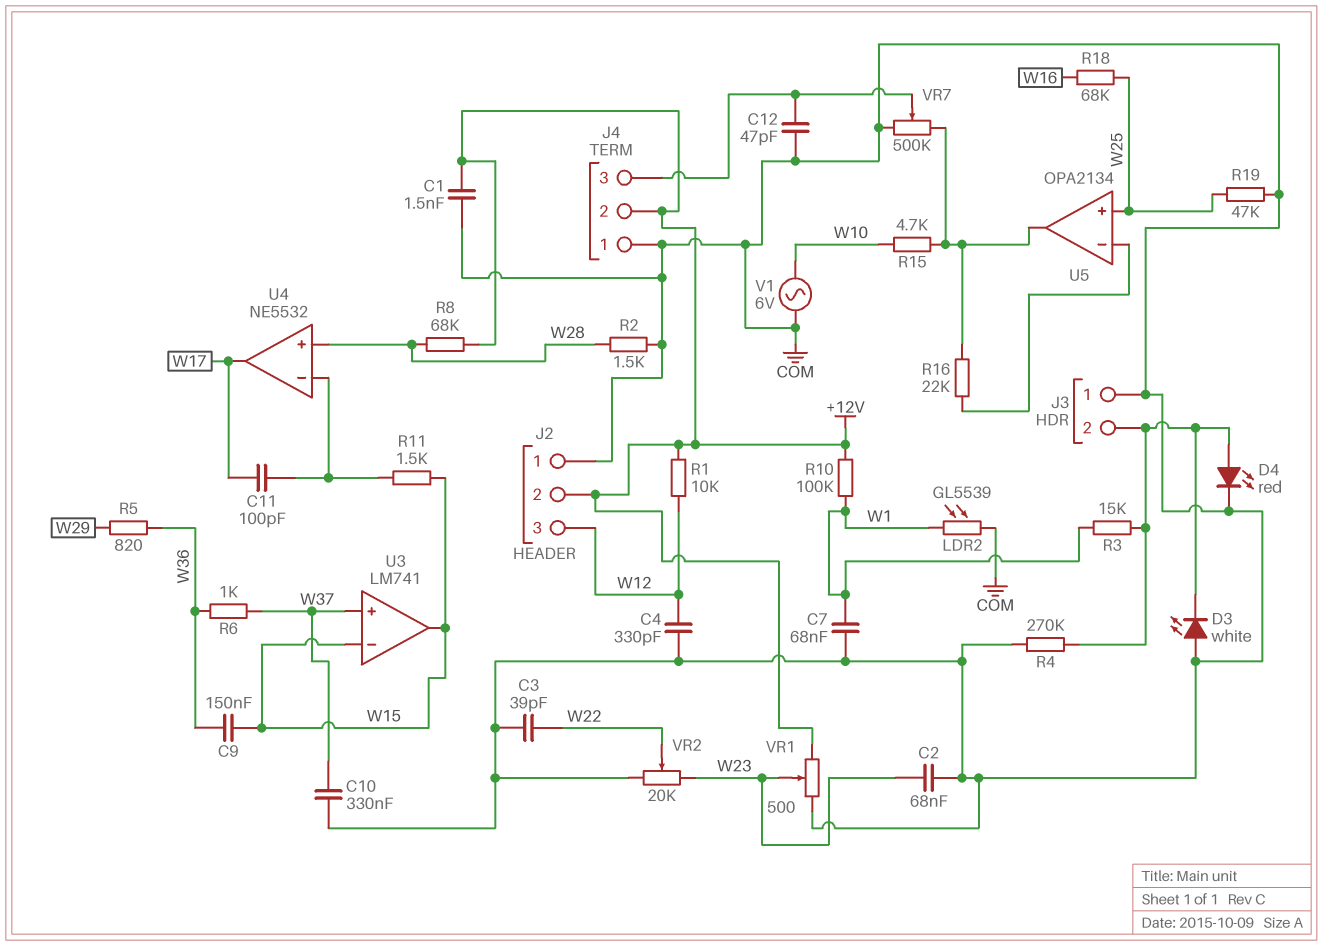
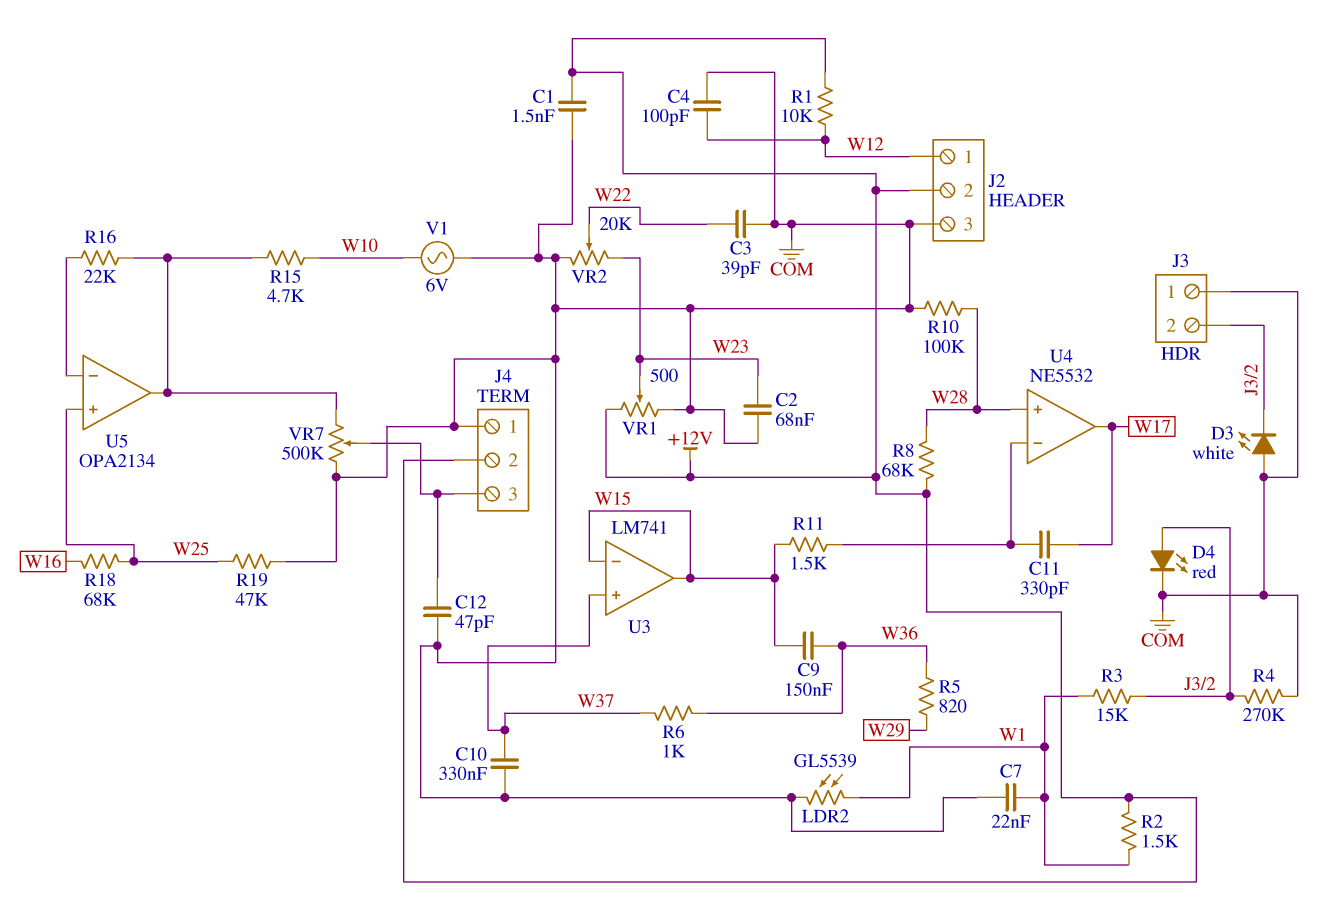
C4: 330pF (COM, W12) -> 100pF (COM, W12)
C7: 68nF (COM, W1) -> 22nF (COM, W1)
C11: 100pF (U4/in-, W17) -> 330pF (U4/in-, W17)
J2 pin 1: COM -> W12
J2 pin 3: W12 -> COM
R2: 1.5k (COM, W28) -> 1.5k (+12V, W1)
R10: 100k (+12V, W1) -> 100k (COM, W28)

